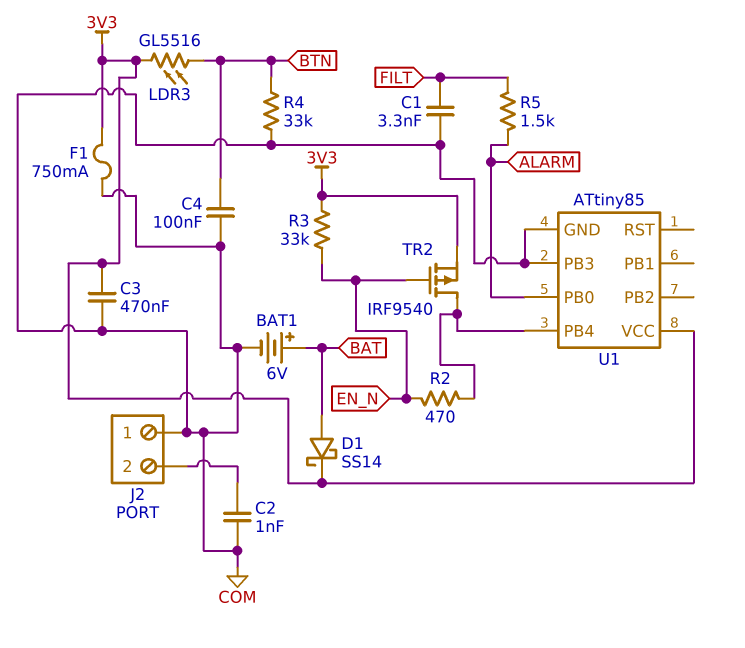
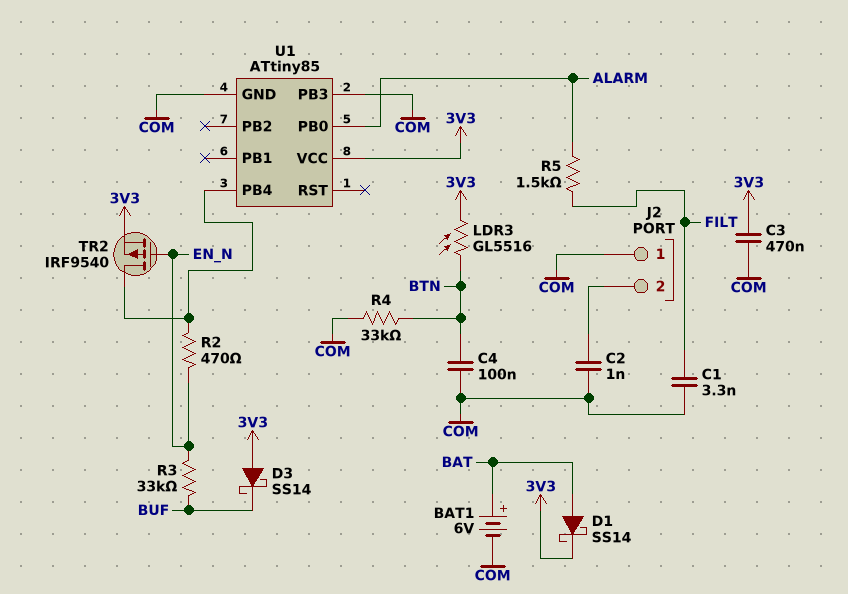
D3: none -> schottky SS14 (A 3V3, K BUF)
F1: 750mA (3V3, COM) -> none
R3: 33k (3V3, EN_N) -> 33k (BUF, EN_N)

